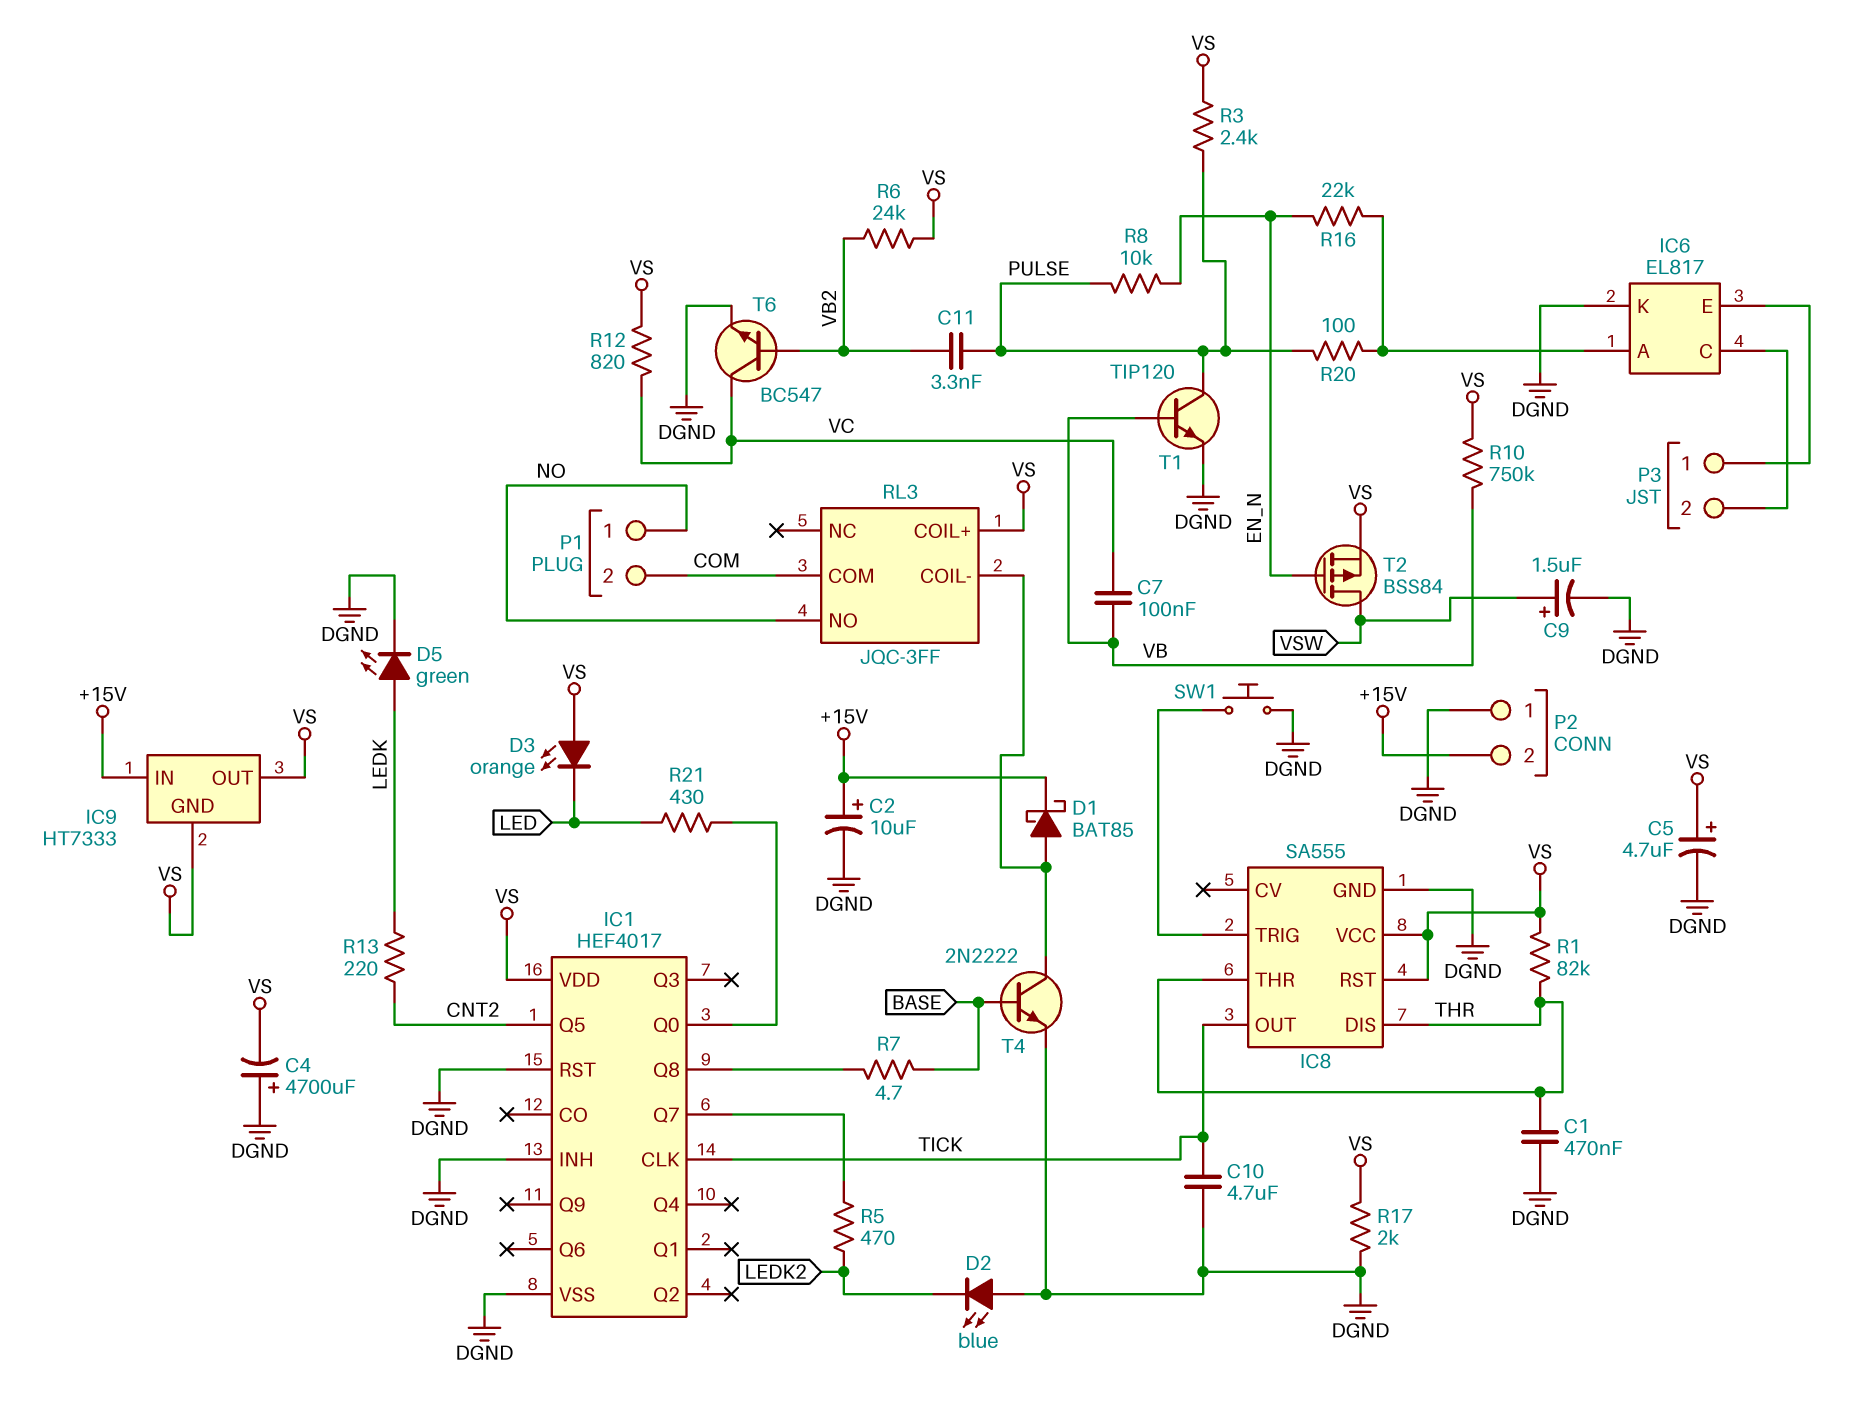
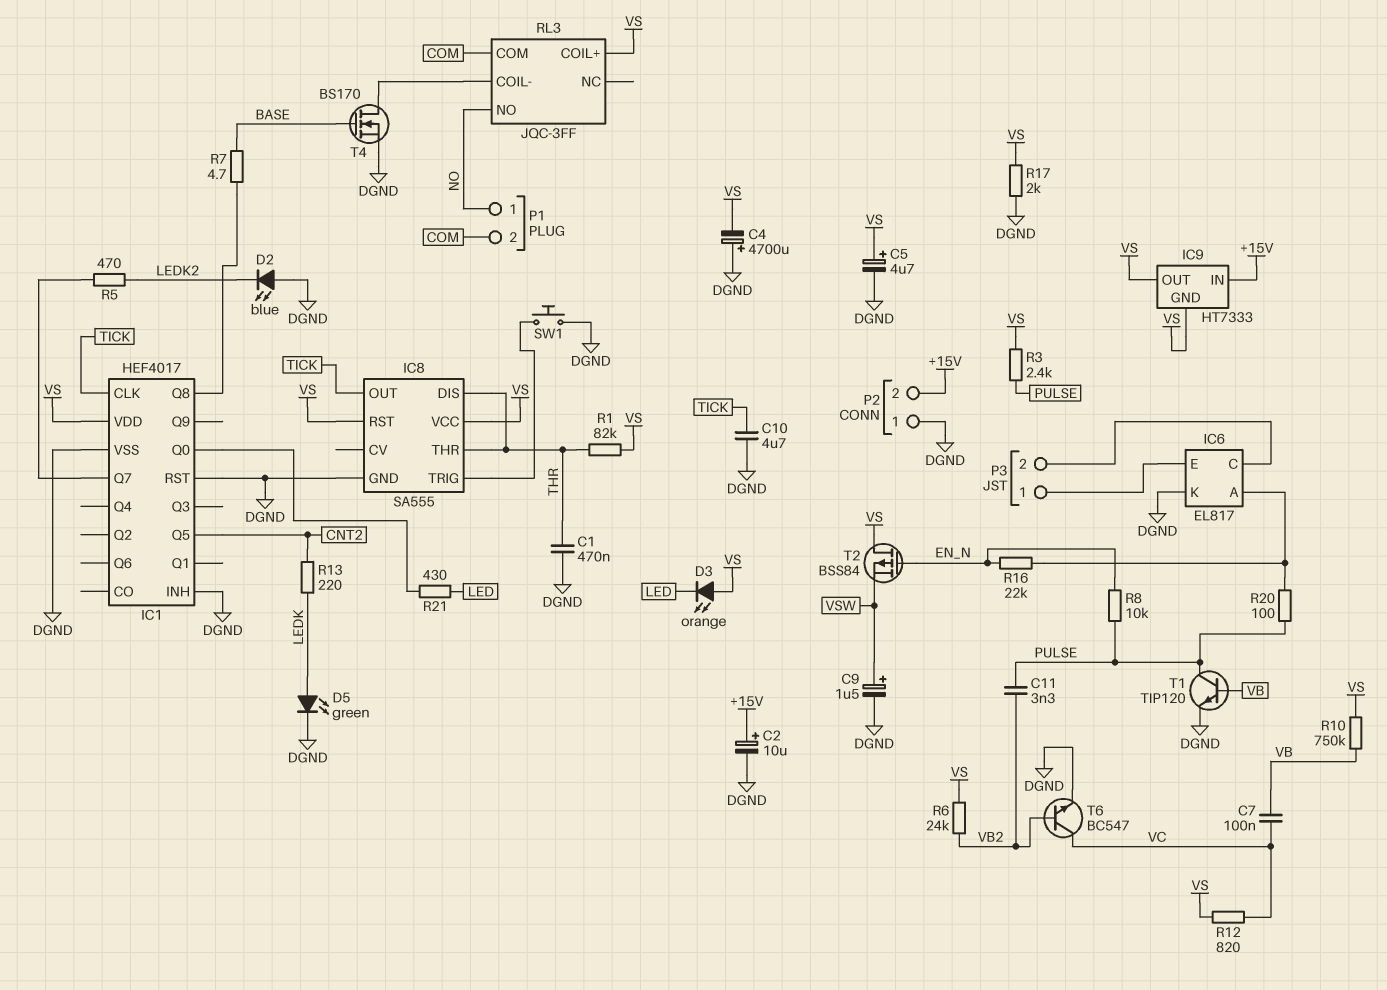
D1: schottky BAT85 (A RL3/COIL-, K +15V) -> none
T2: PMOS BSS84 (G EN_N, D VSW, S VS) -> PMOS BSS84 (G EN_N, D VS, S VSW)
T4: NPN 2N2222 (B BASE, C RL3/COIL-, E DGND) -> NMOS BS170 (G BASE, D RL3/COIL-, S DGND)

